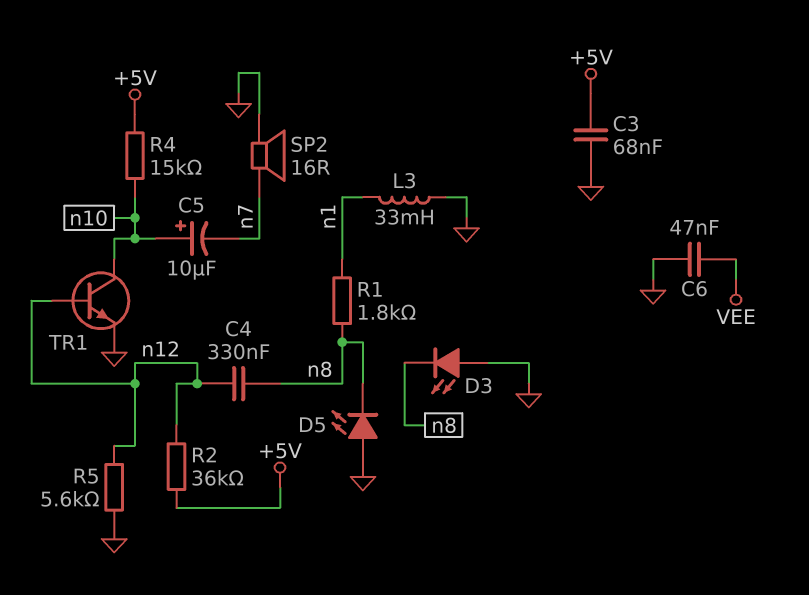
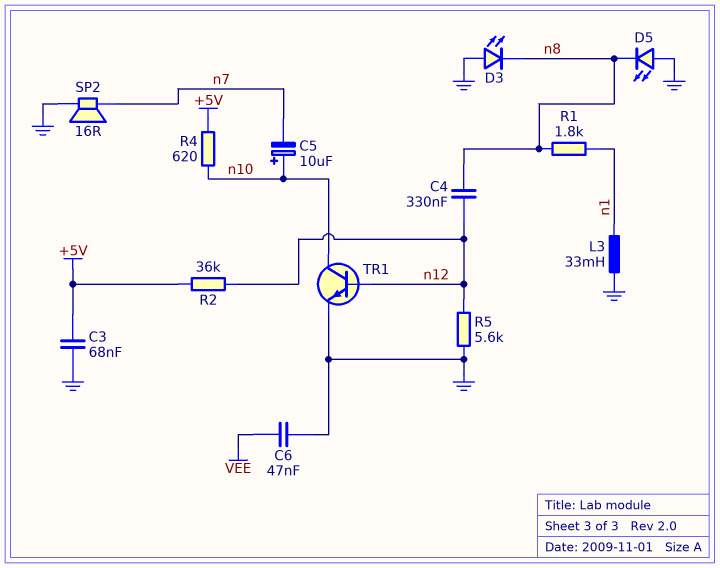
R4: 15k (+5V, n10) -> 620 (+5V, n10)

